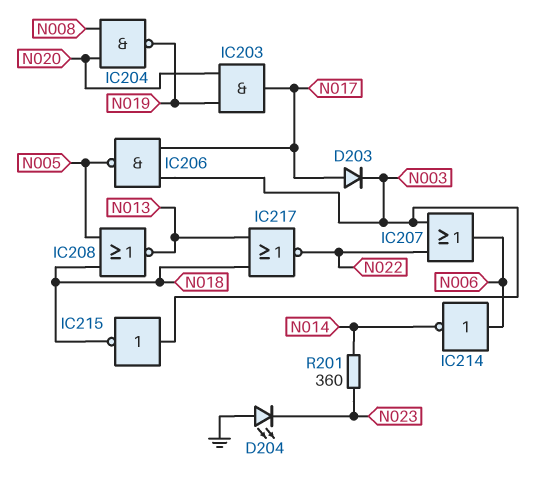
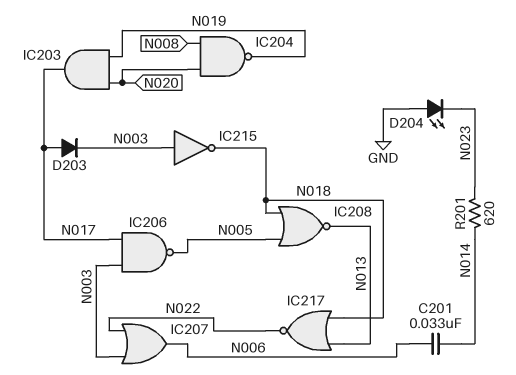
C201: none -> 33nF (N006, N014)
IC214: NOT (in N006, out N014) -> none
R201: 360 (N014, N023) -> 620 (N014, N023)

